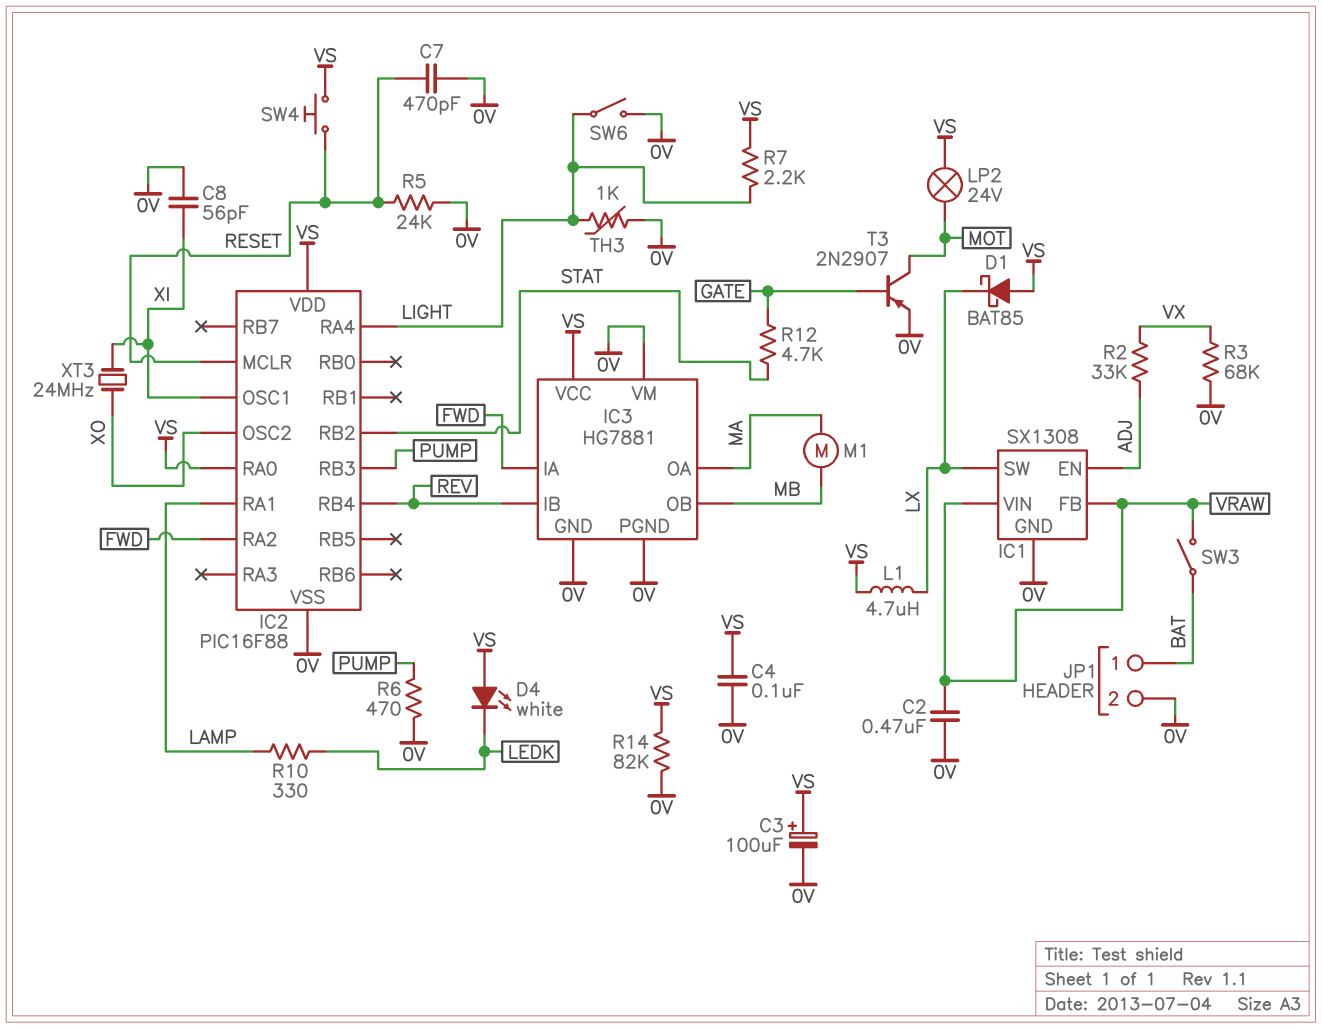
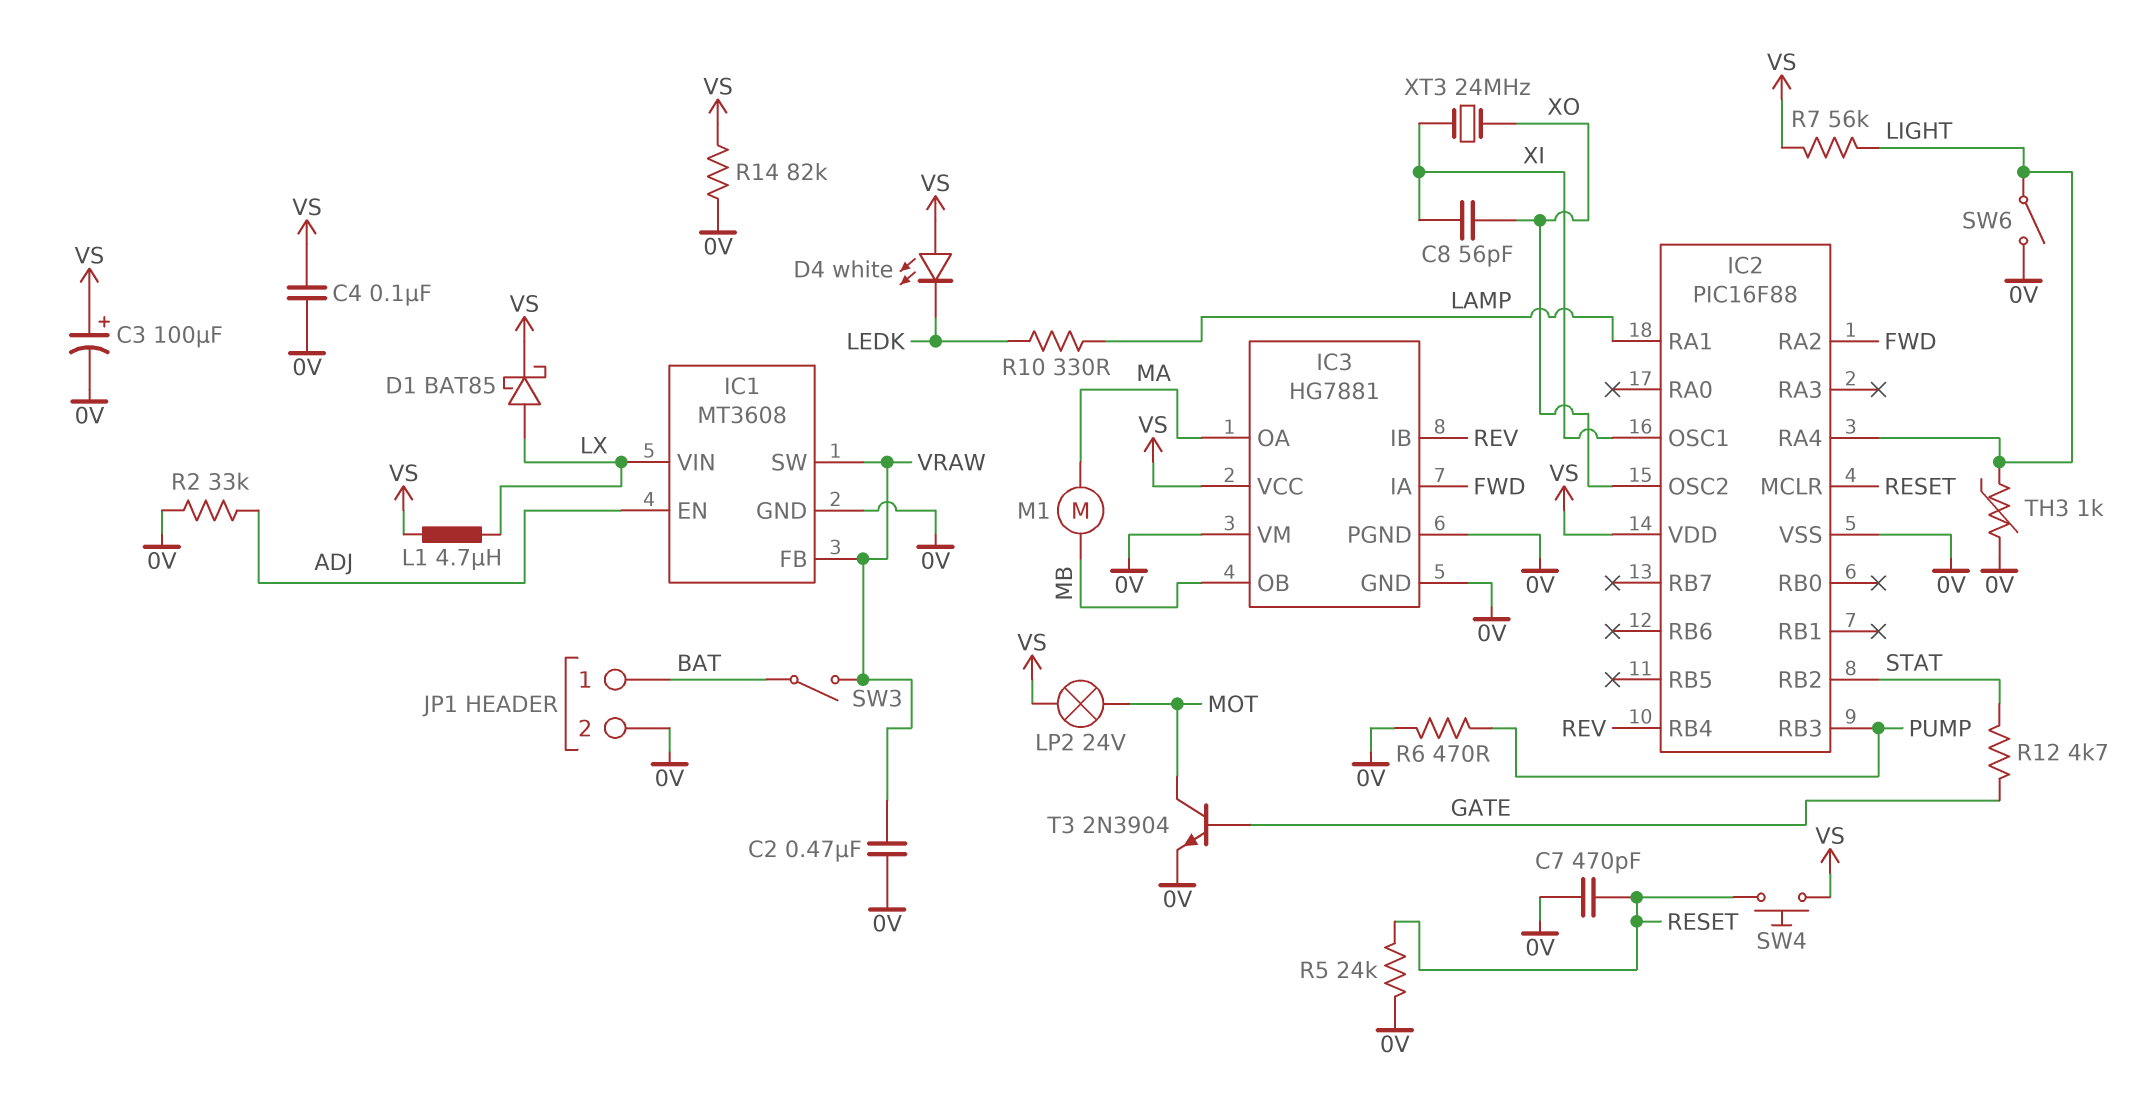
C8: 56pF (0V, XI) -> 56pF (XI, XO)
D1: schottky BAT85 (A VS, K LX) -> schottky BAT85 (A LX, K VS)
IC1: SX1308 -> MT3608
IC1 pin SW: LX -> VRAW
IC1 pin VIN: VRAW -> LX
IC2 pin RA0: VS -> none
R2: 33k (ADJ, VX) -> 33k (0V, ADJ)
R3: 68k (0V, VX) -> none
R7: 2.2k (LIGHT, VS) -> 56k (LIGHT, VS)
T3: PNP 2N2907 (B GATE, C MOT, E 0V) -> NPN 2N3904 (B GATE, C MOT, E 0V)

